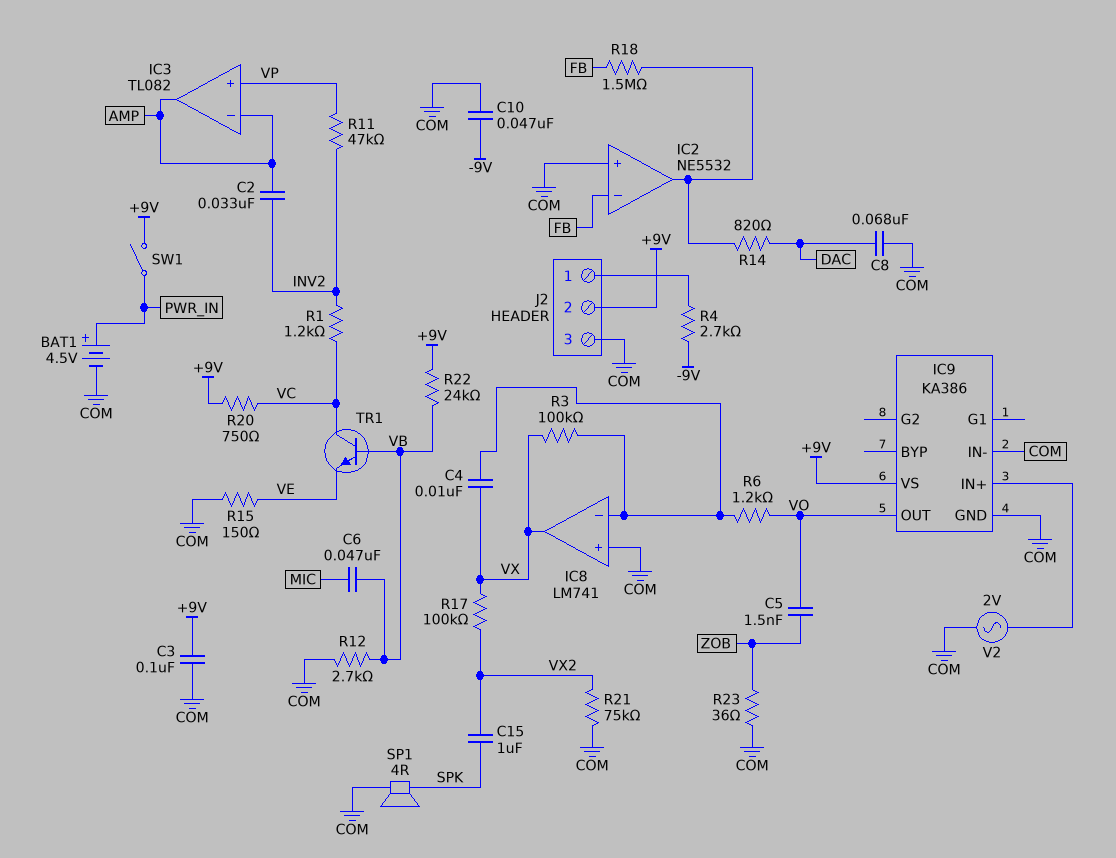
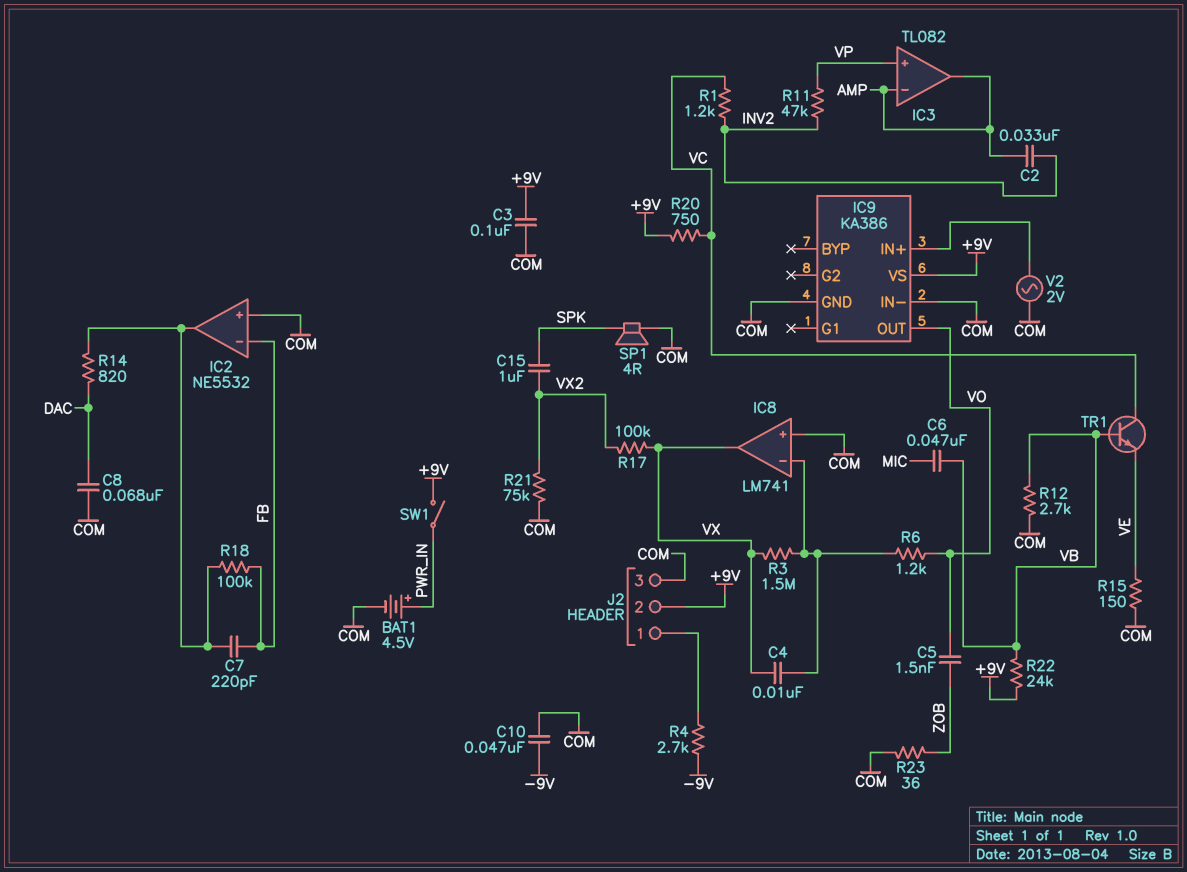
C7: none -> 220pF (FB, IC2/out)
R3: 100k (IC8/in-, VX) -> 1.5M (IC8/in-, VX)
R18: 1.5M (FB, IC2/out) -> 100k (FB, IC2/out)

